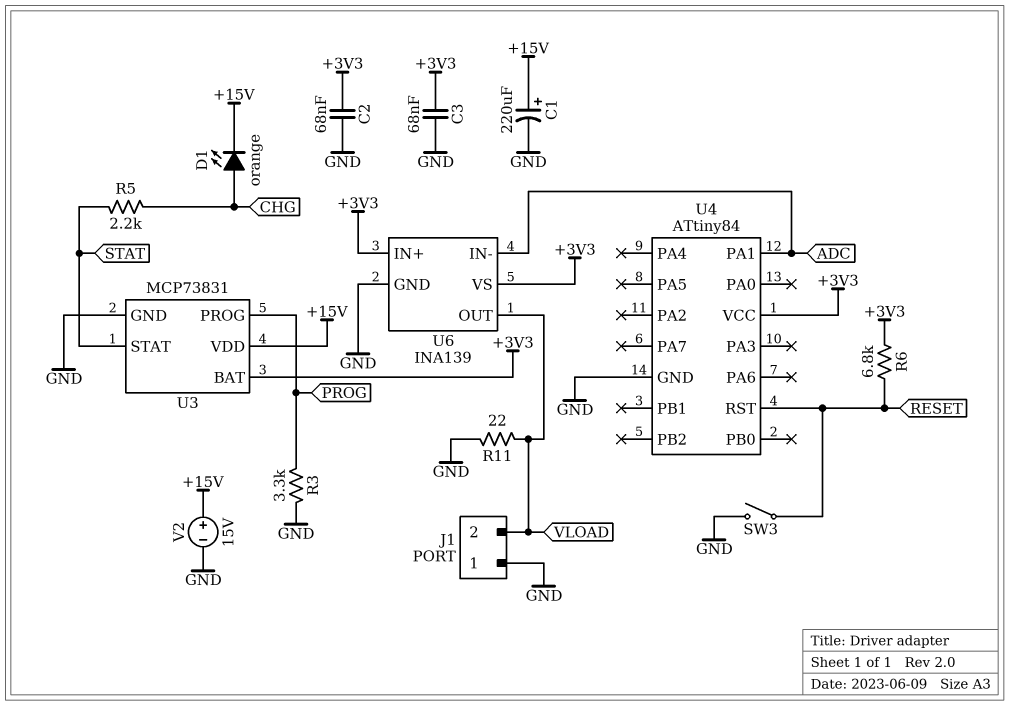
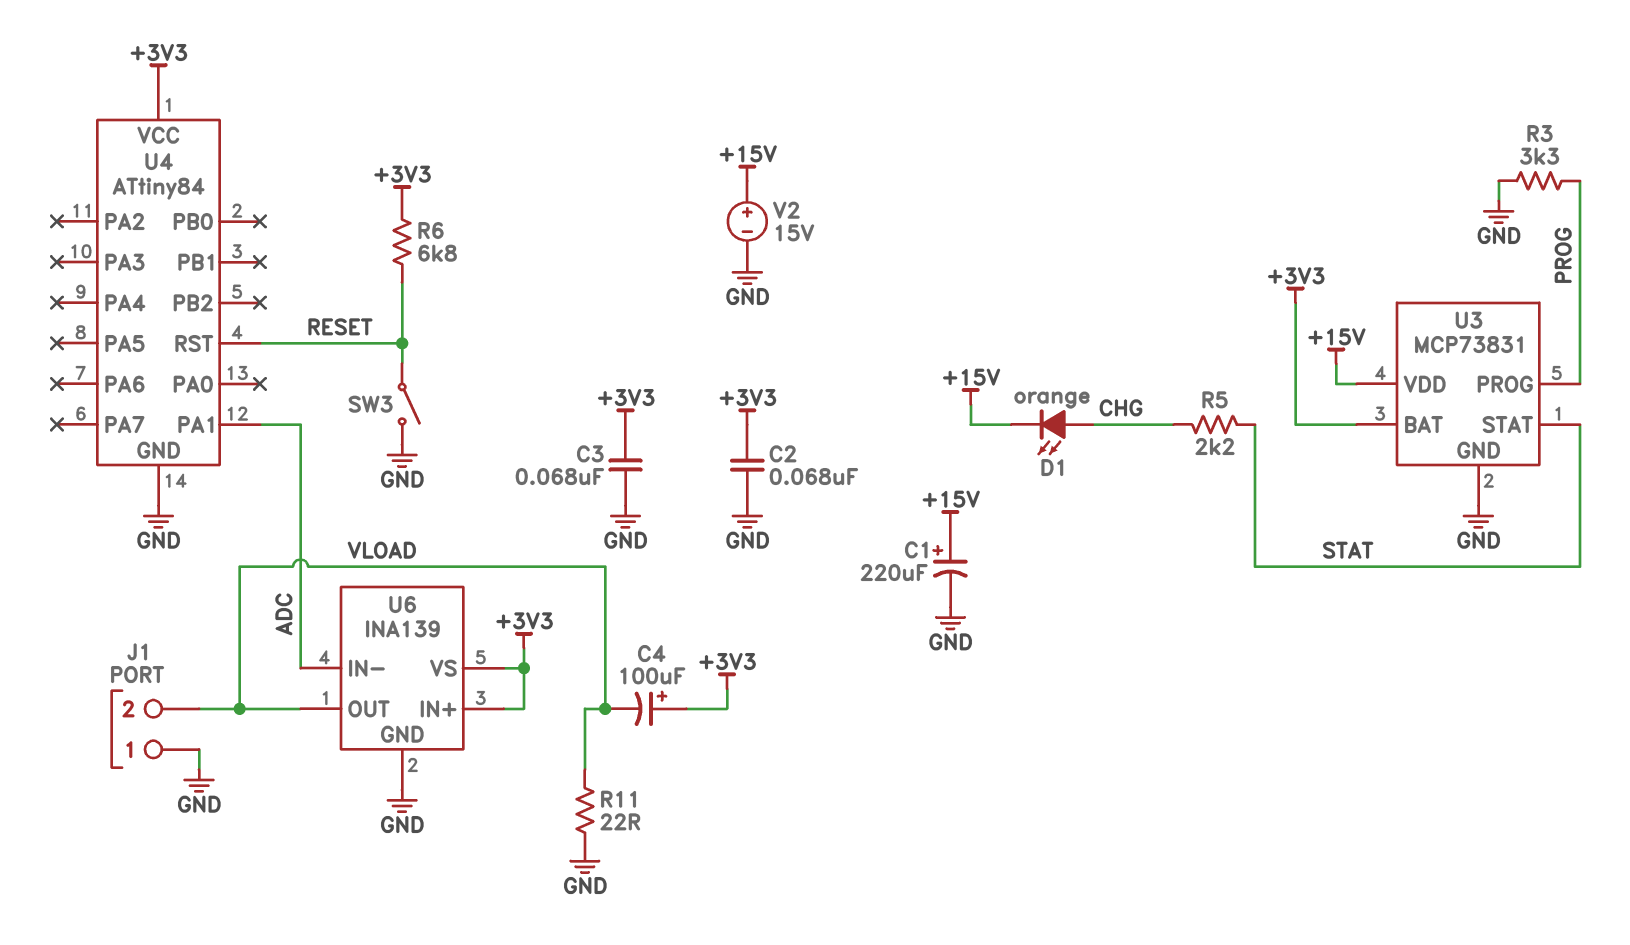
C4: none -> 100uF (plus +3V3, minus VLOAD)

